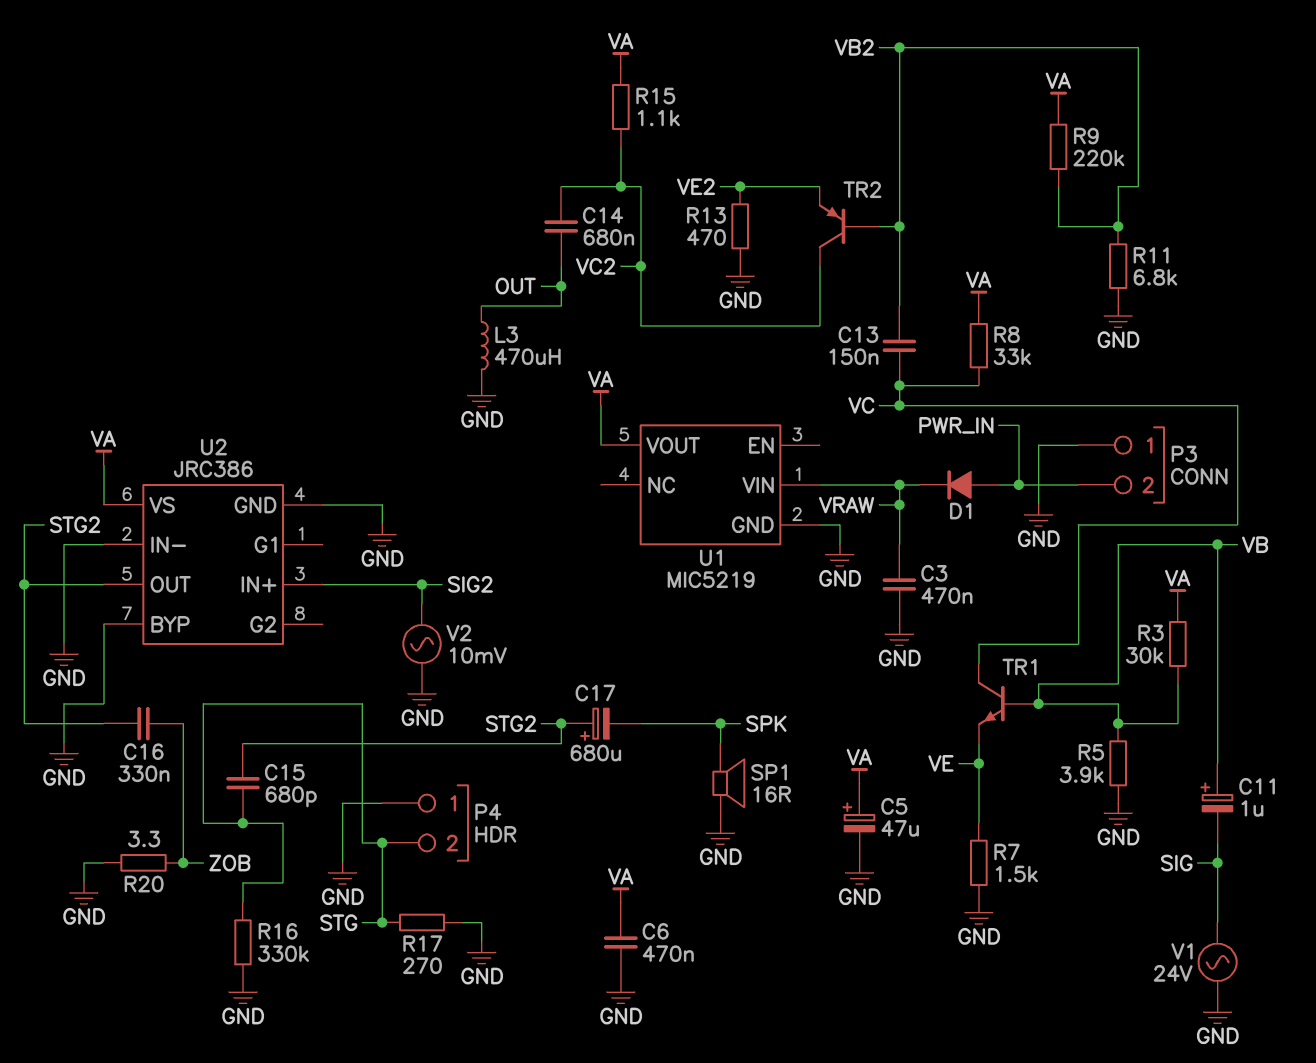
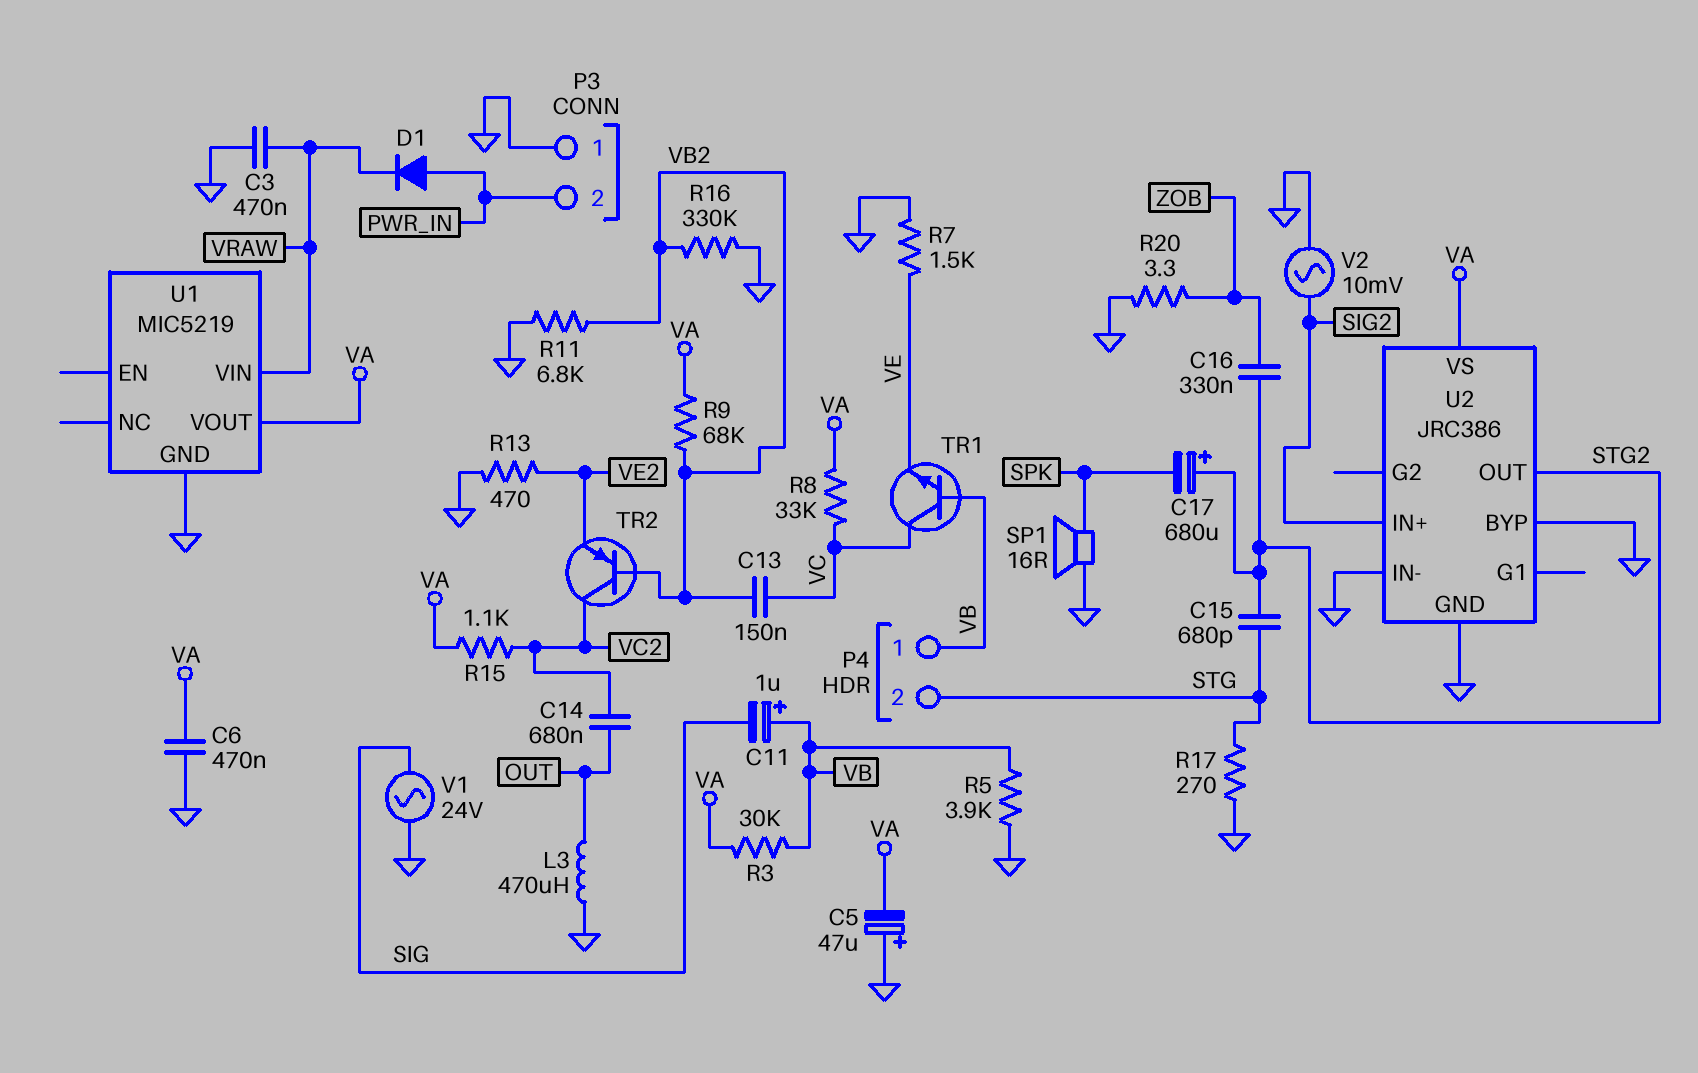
C5: 47uF (plus VA, minus GND) -> 47uF (plus GND, minus VA)
P4 pin 1: GND -> VB
R9: 220k (VA, VB2) -> 68k (VA, VB2)
R16: 330k (GND, STG) -> 330k (GND, VB2)

